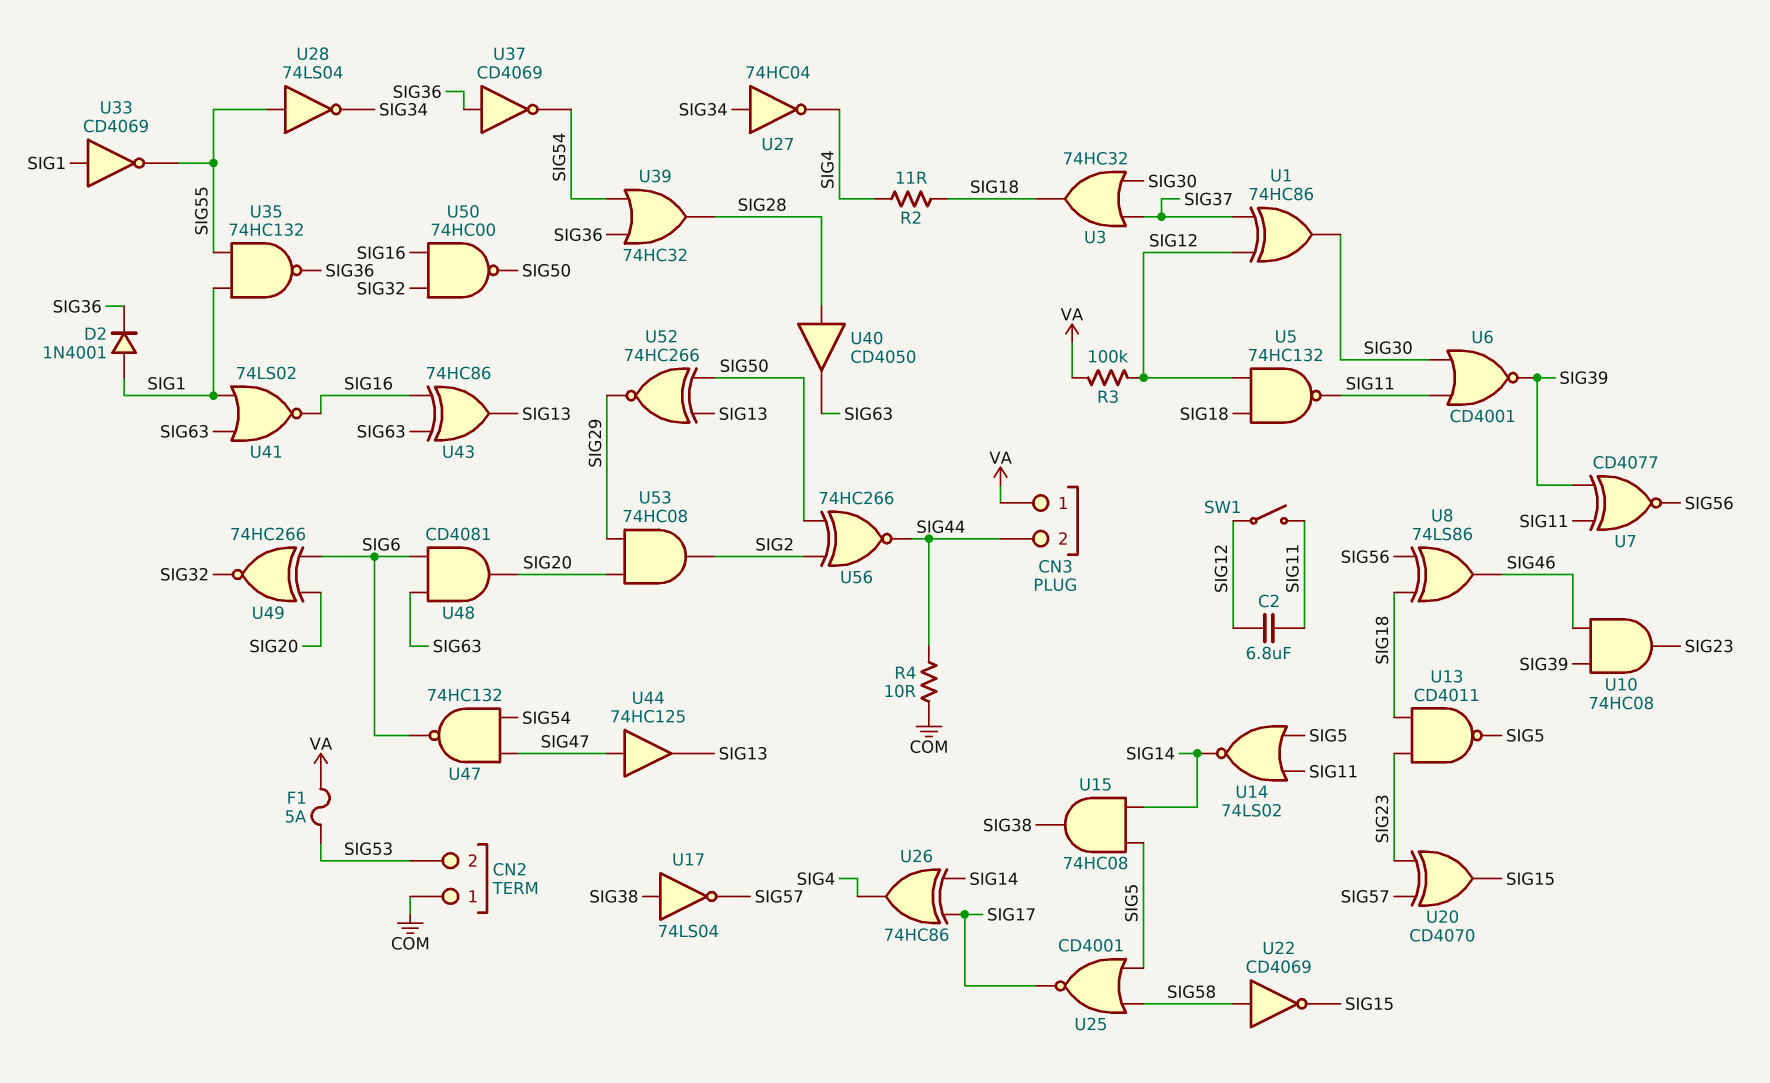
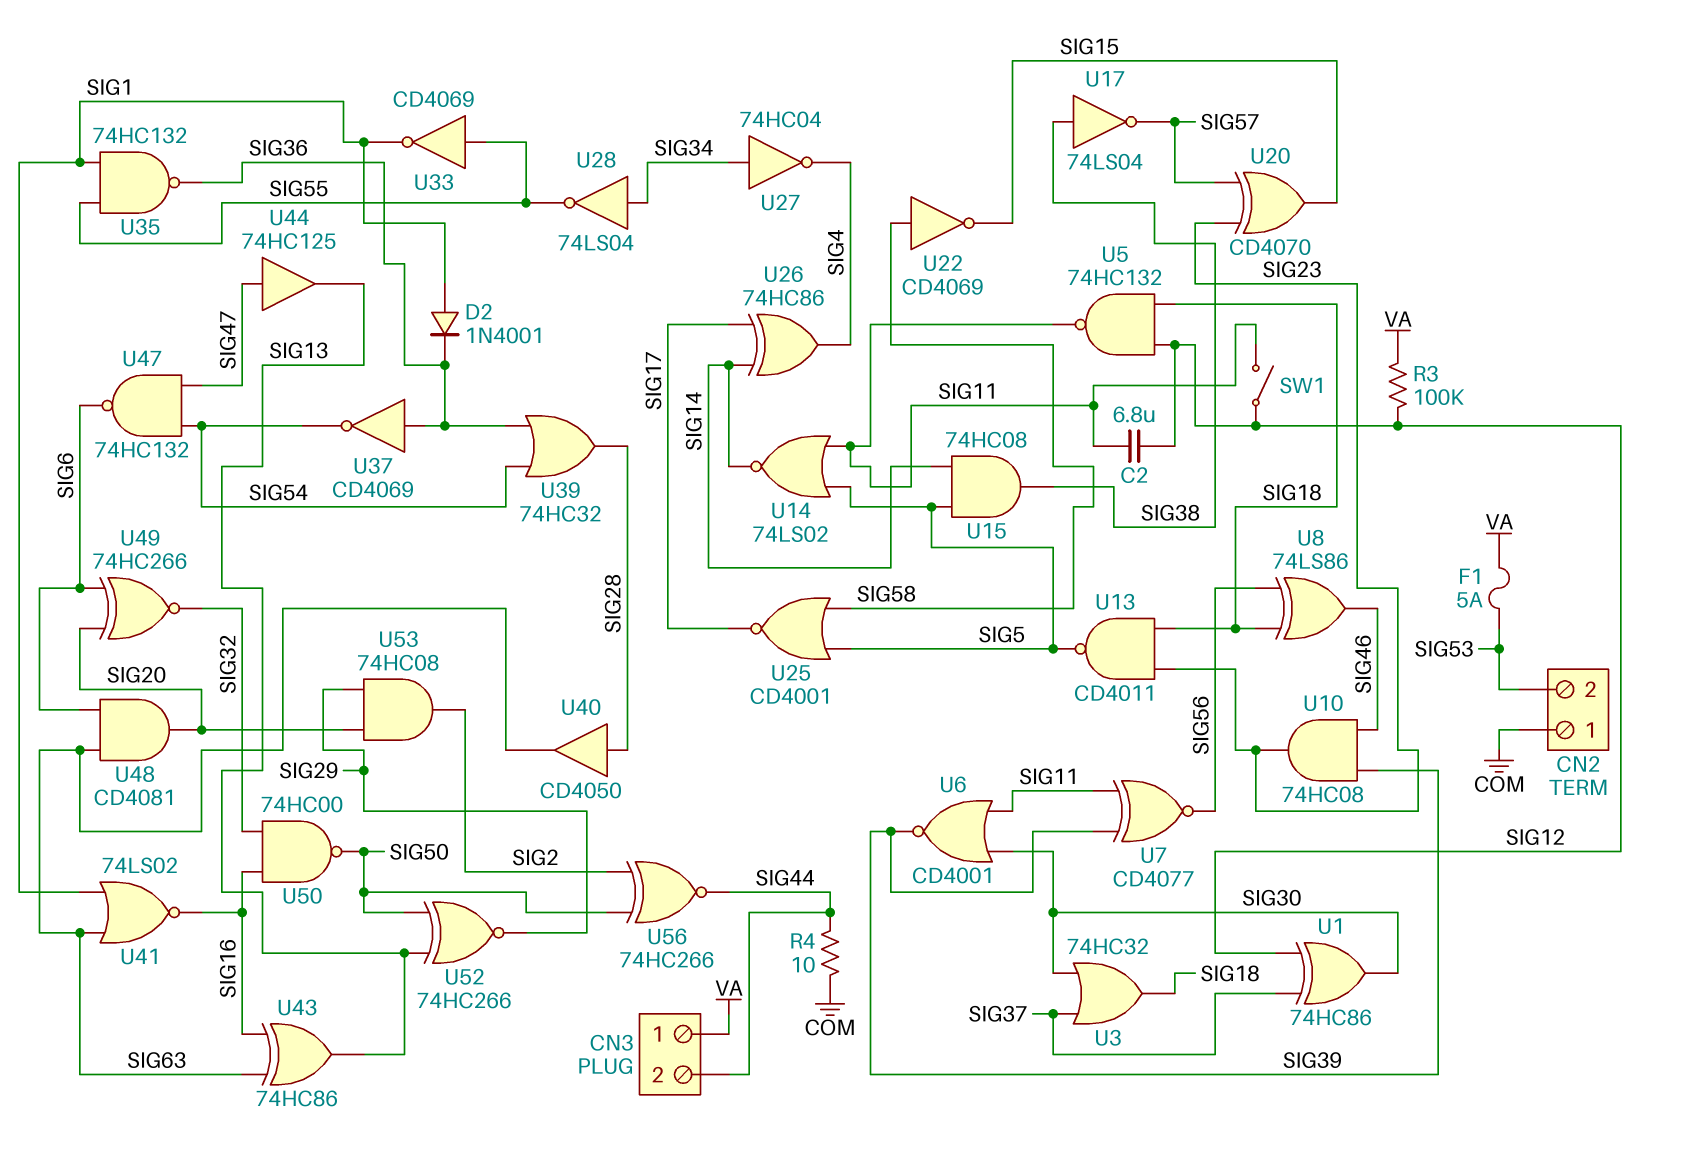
R2: 11 (SIG4, SIG18) -> none
U28: NOT 74LS04 (in SIG55, out SIG34) -> NOT 74LS04 (in SIG34, out SIG55)
U33: NOT CD4069 (in SIG1, out SIG55) -> NOT CD4069 (in SIG55, out SIG1)

